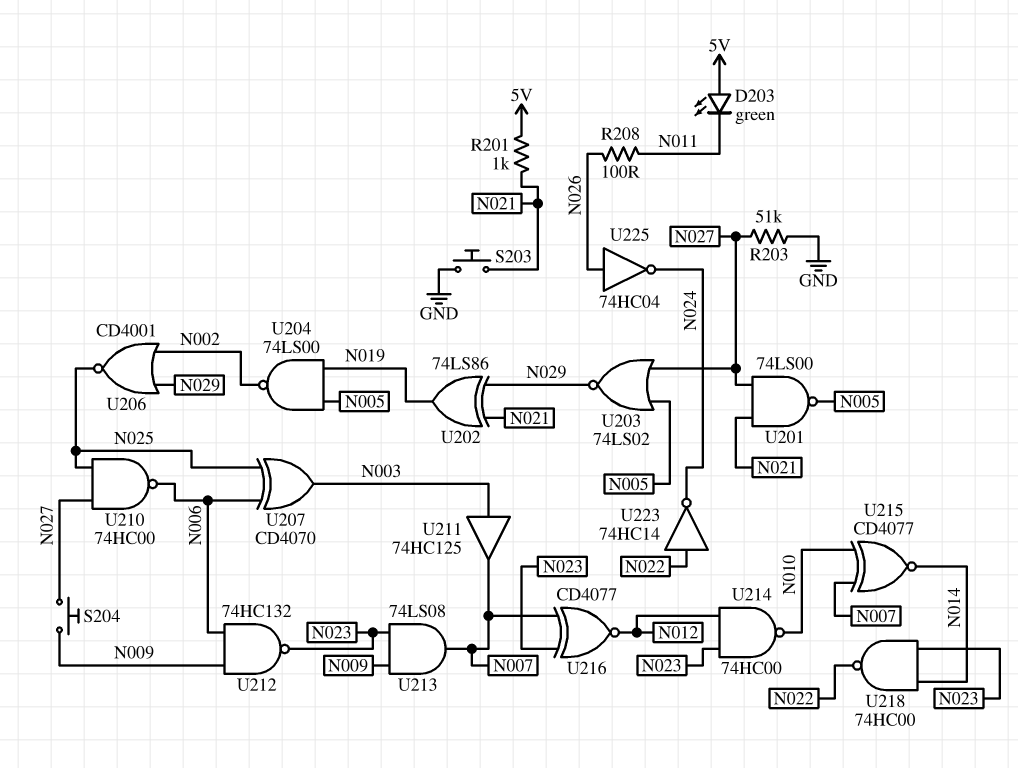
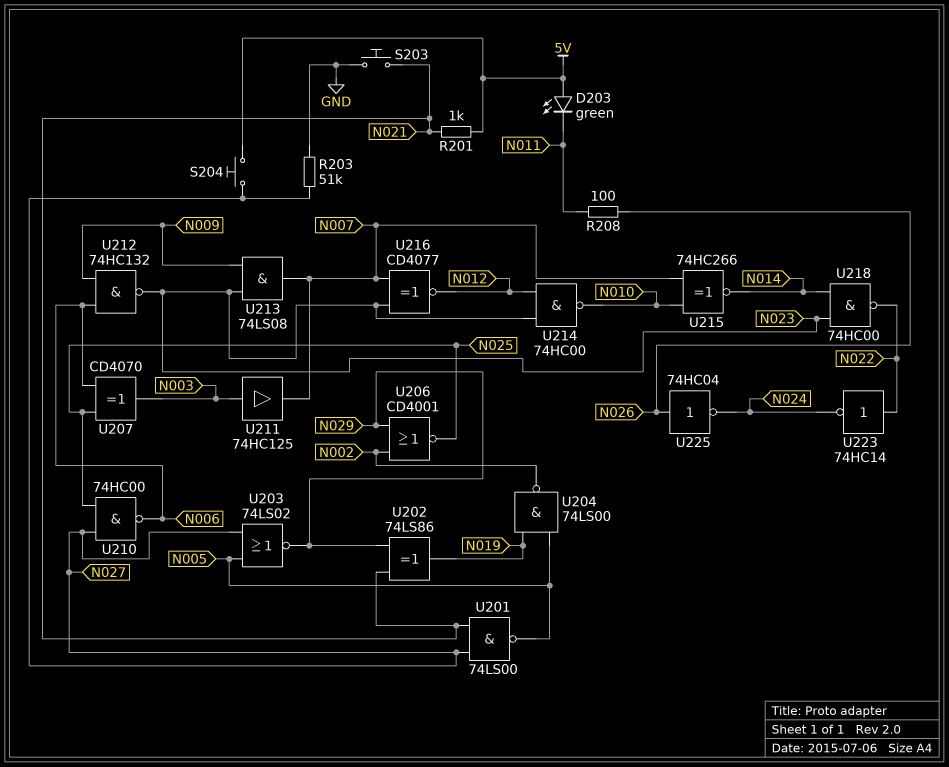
S204: button (N009, N027) -> button (5V, N027)
U215: XNOR CD4077 (in N007, in N010, out N014) -> XNOR 74HC266 (in N007, in N010, out N014)

